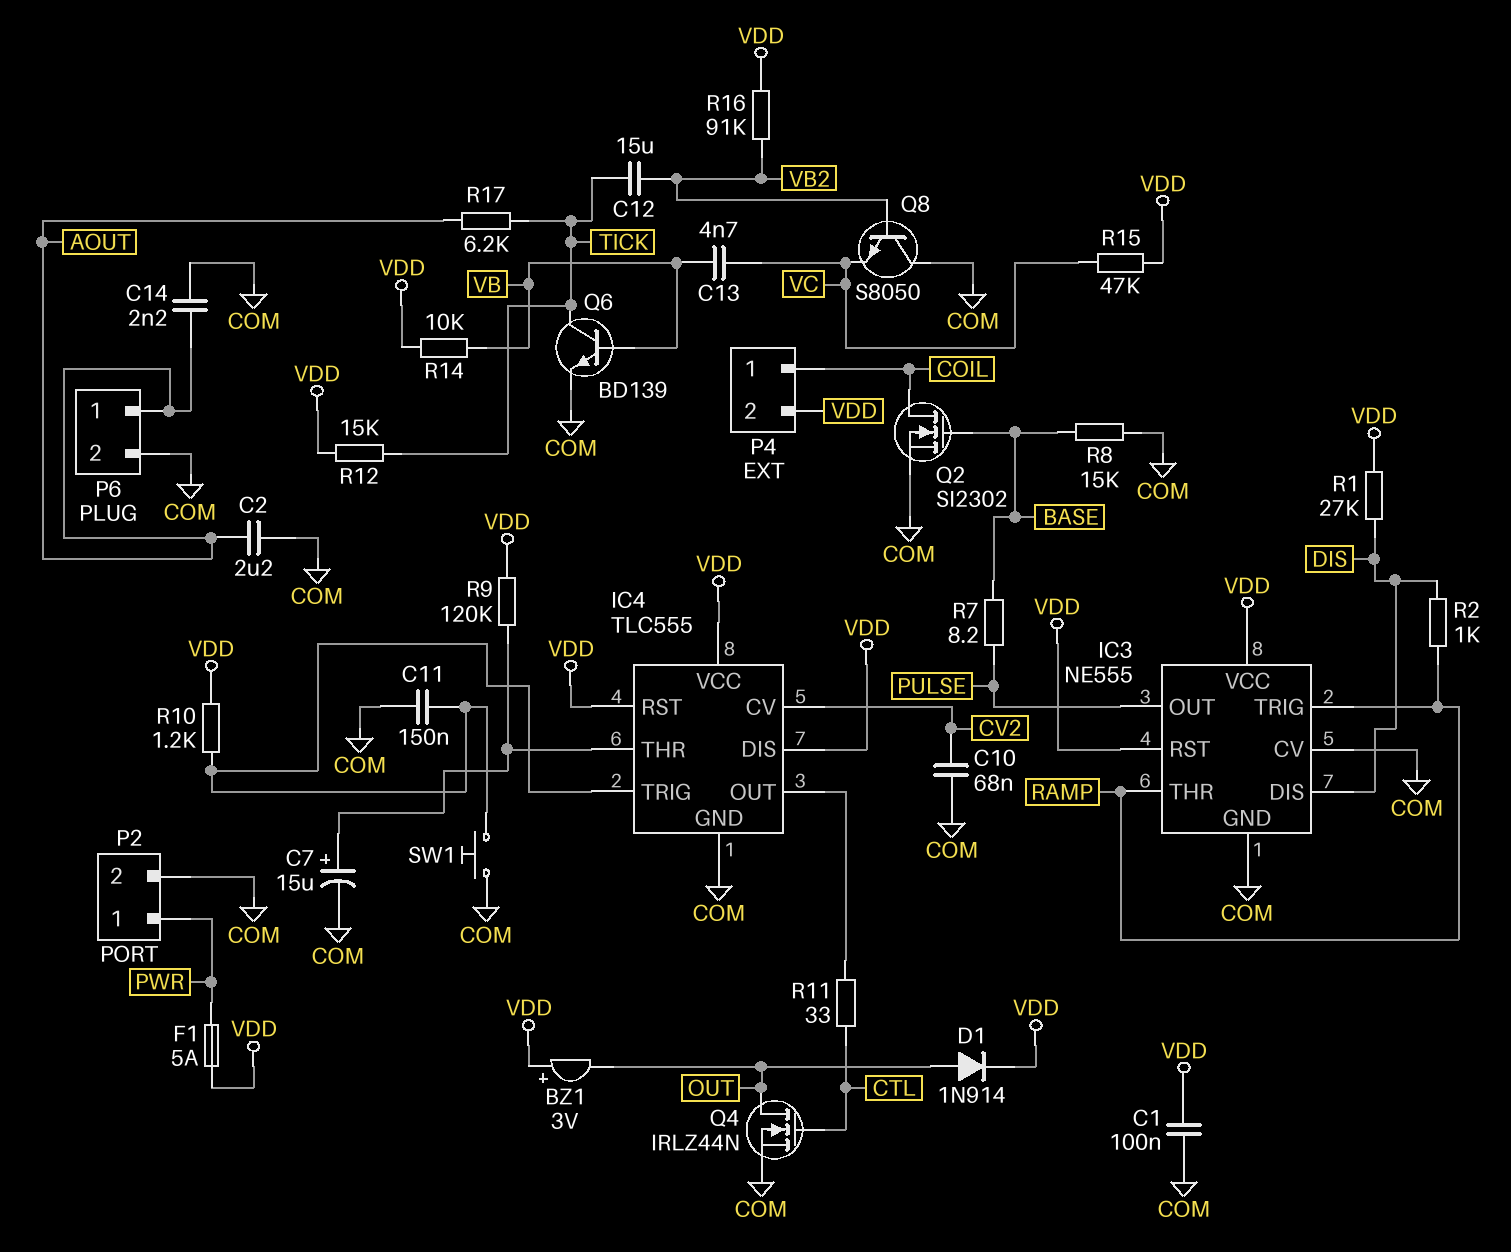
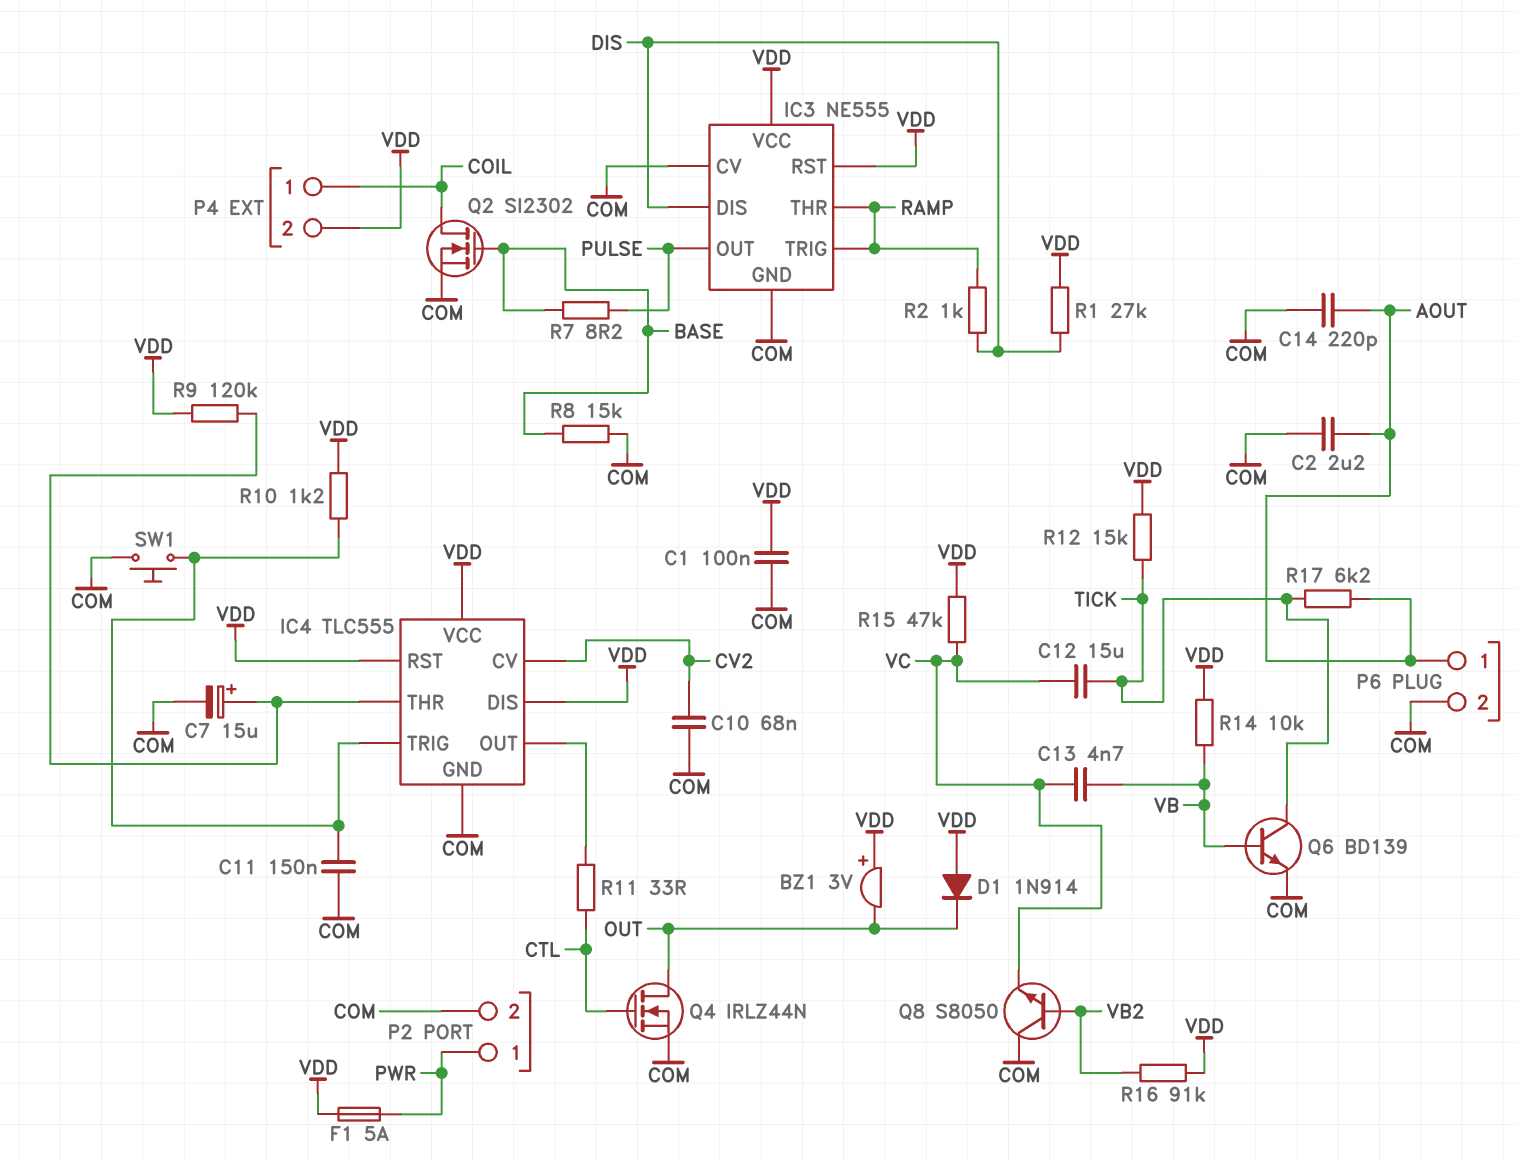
C12: 15uF (TICK, VB2) -> 15uF (TICK, VC)
C14: 2.2nF (AOUT, COM) -> 220pF (AOUT, COM)
D1: diode 1N914 (A OUT, K VDD) -> diode 1N914 (A VDD, K OUT)

